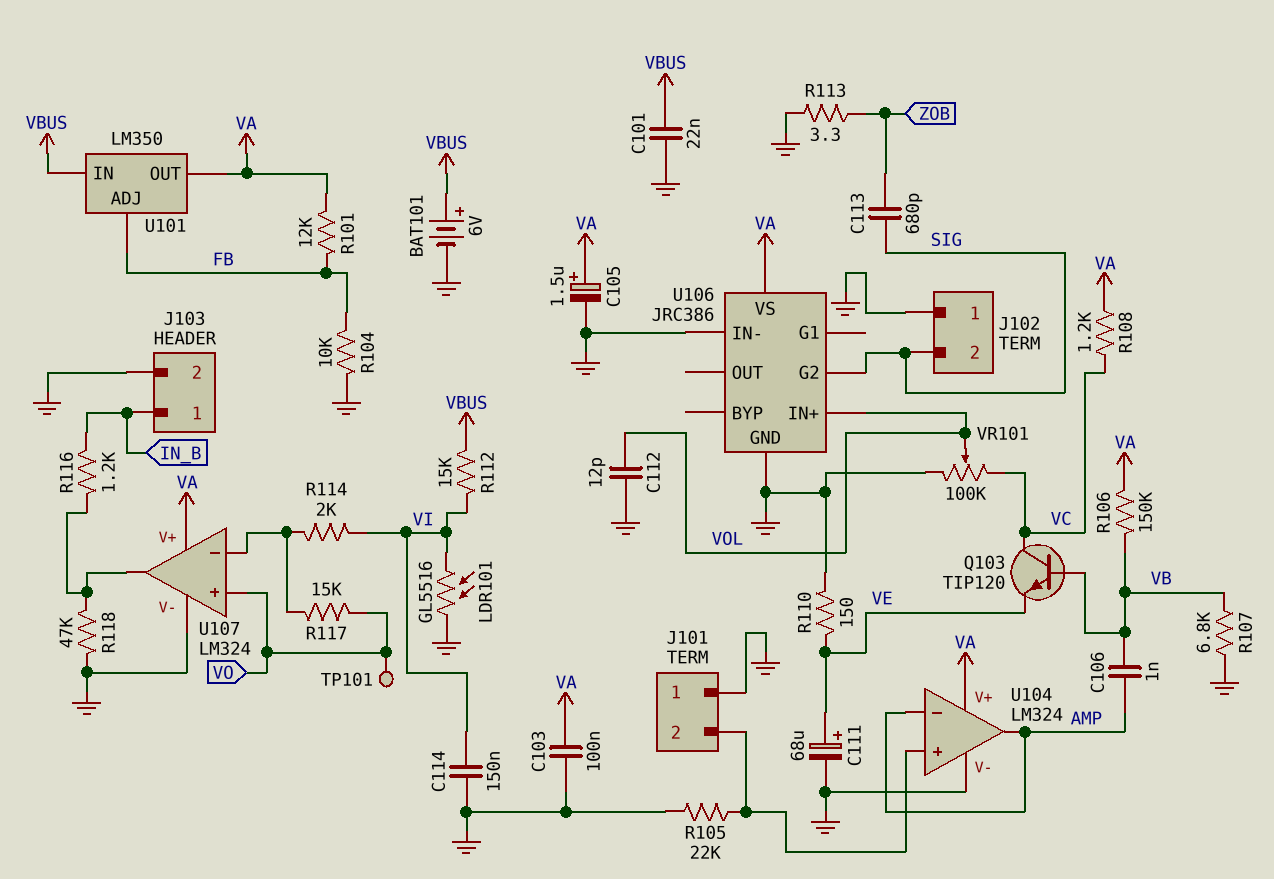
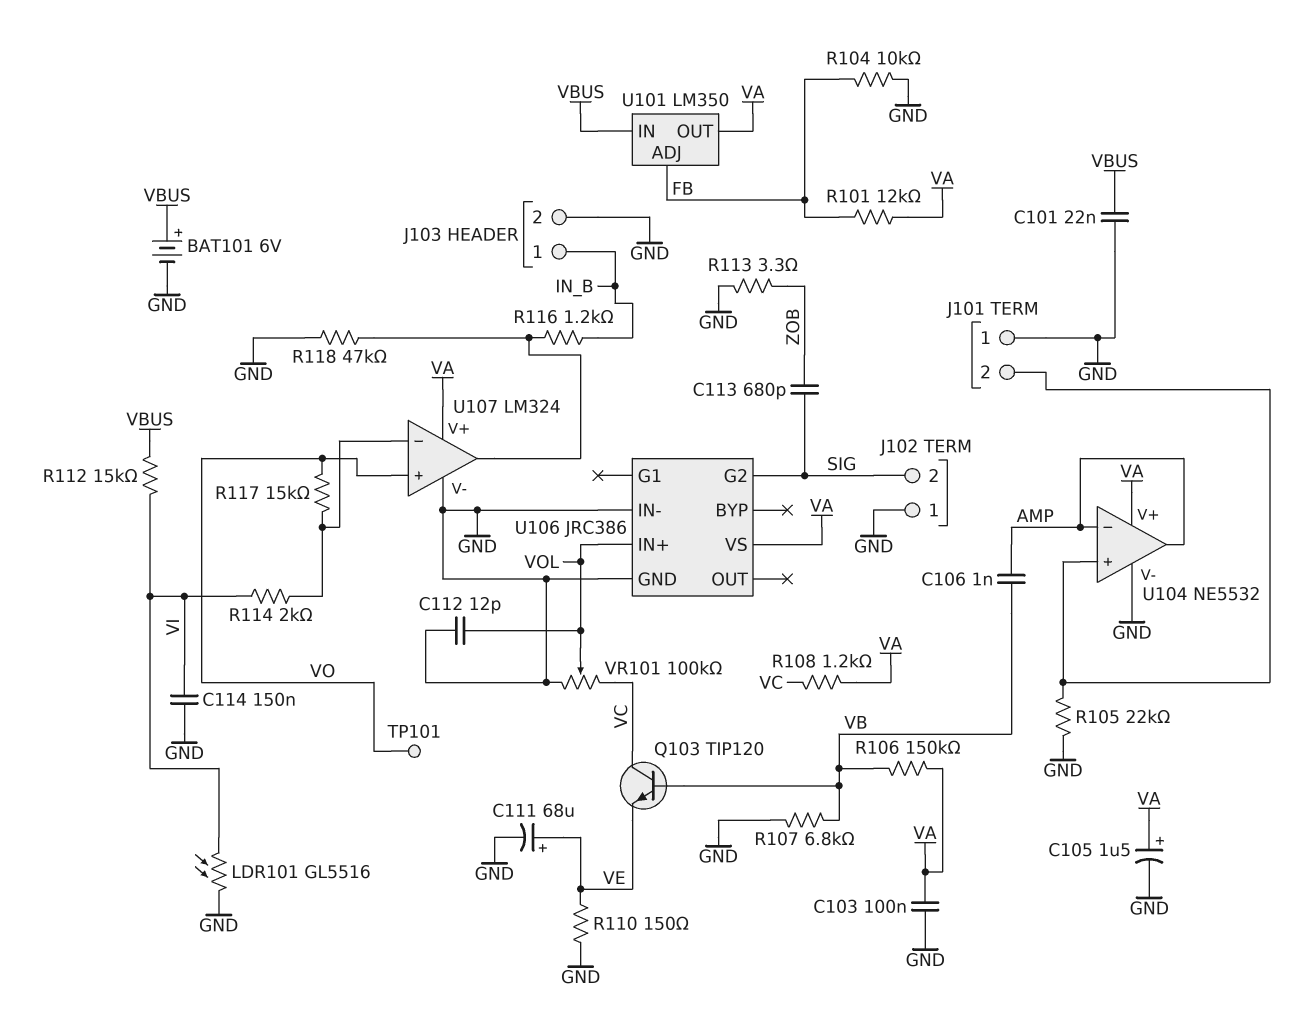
U104: LM324 -> NE5532

